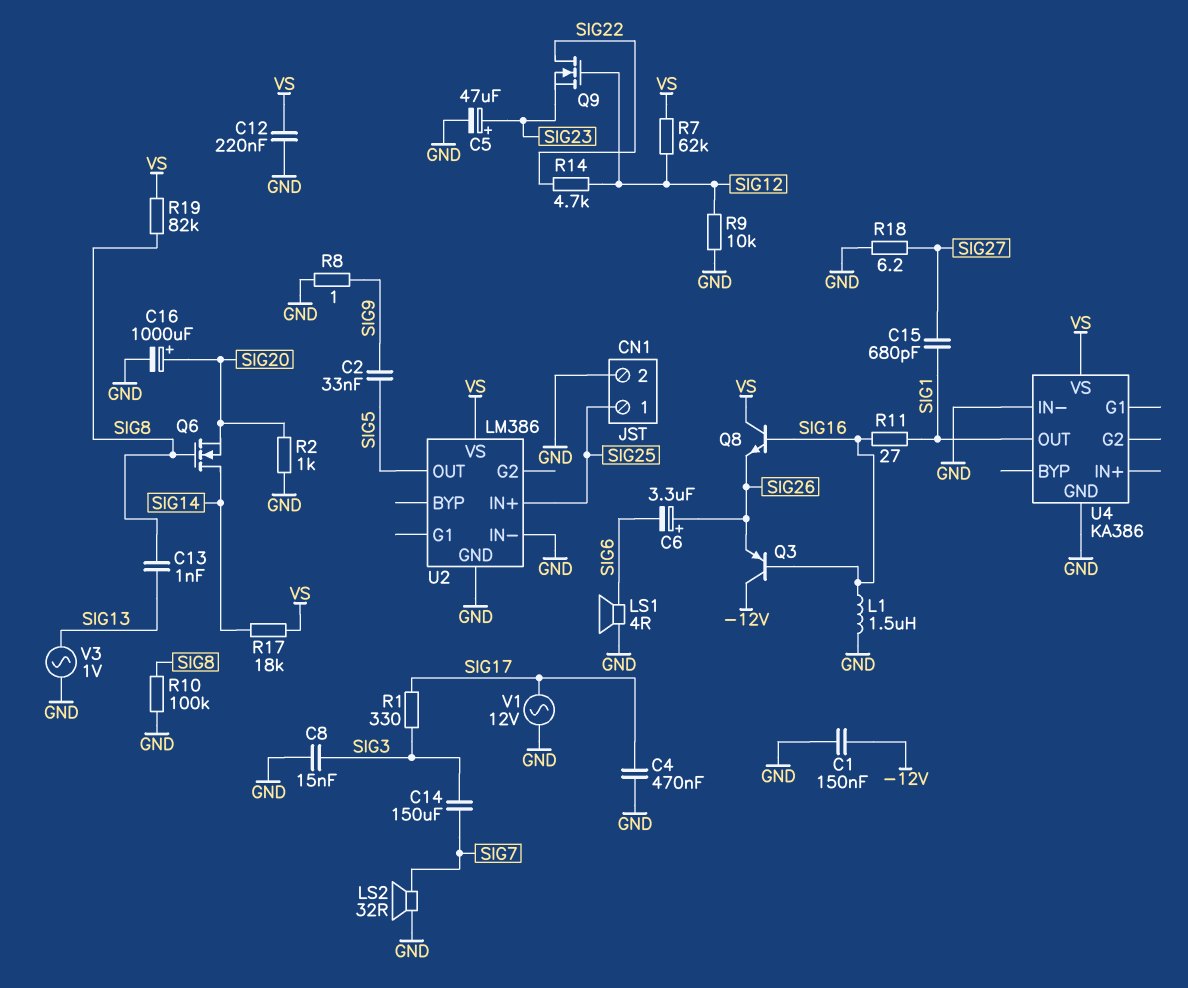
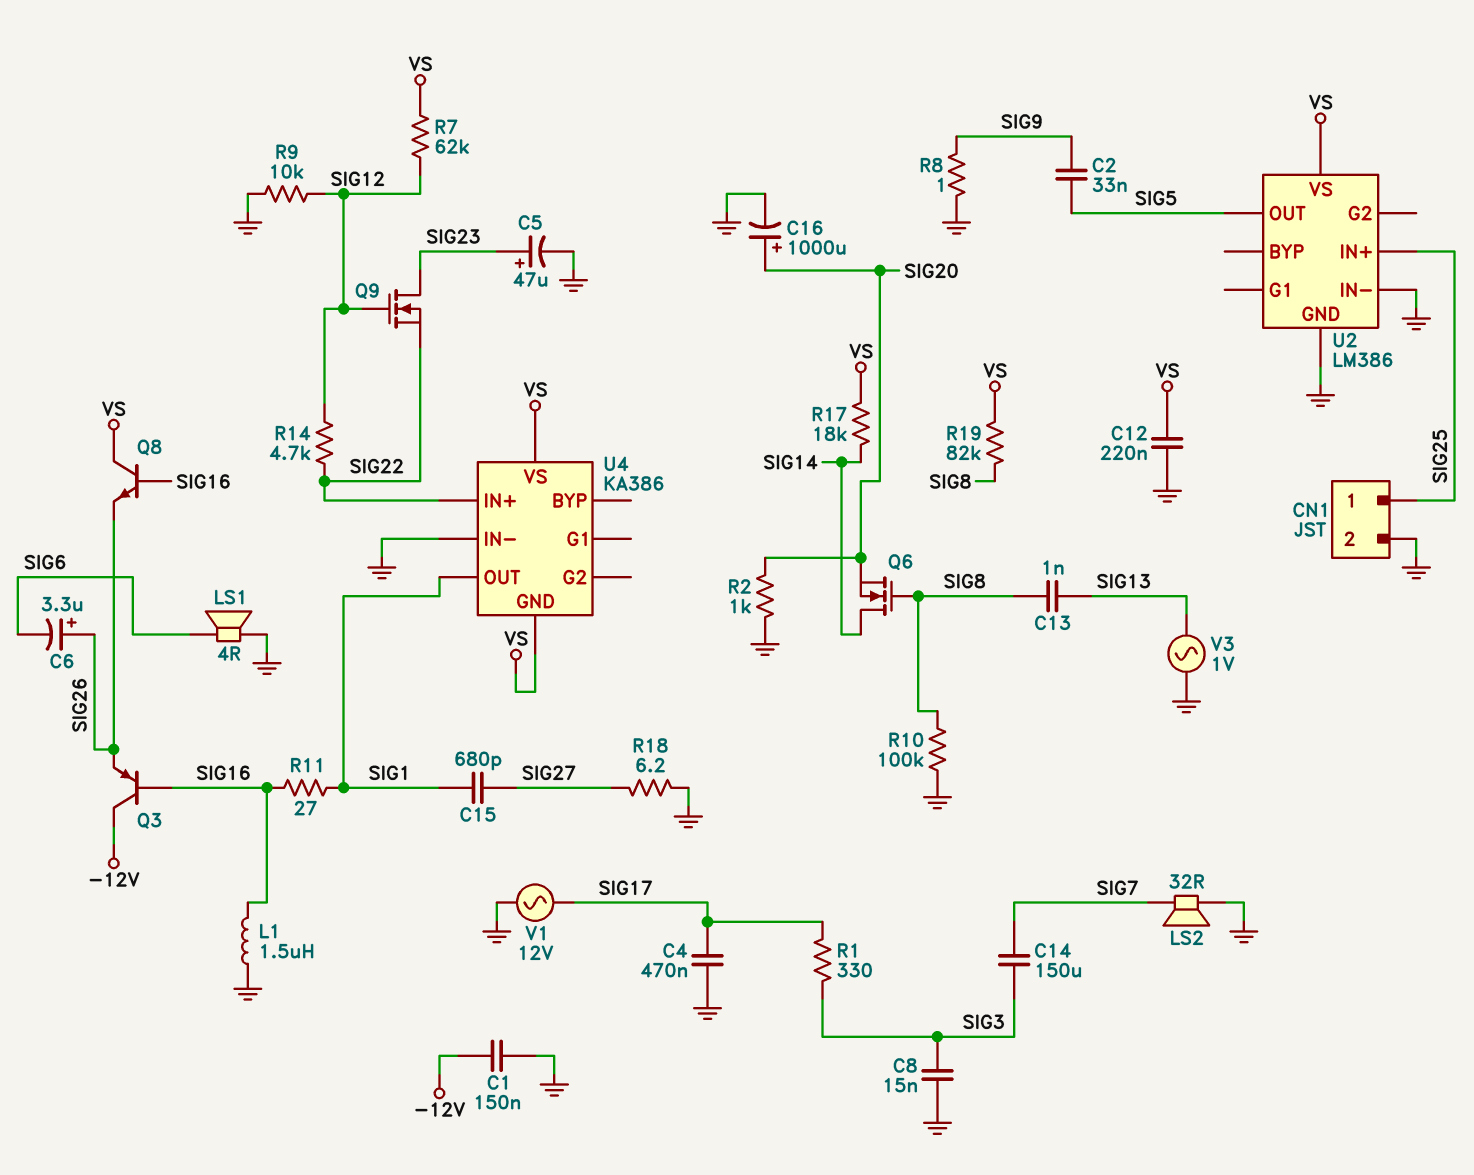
Q9: NMOS (G SIG12, D SIG22, S SIG23) -> NMOS (G SIG12, D SIG23, S SIG22)
U4 pin GND: GND -> VS
U4 pin IN+: none -> SIG22

